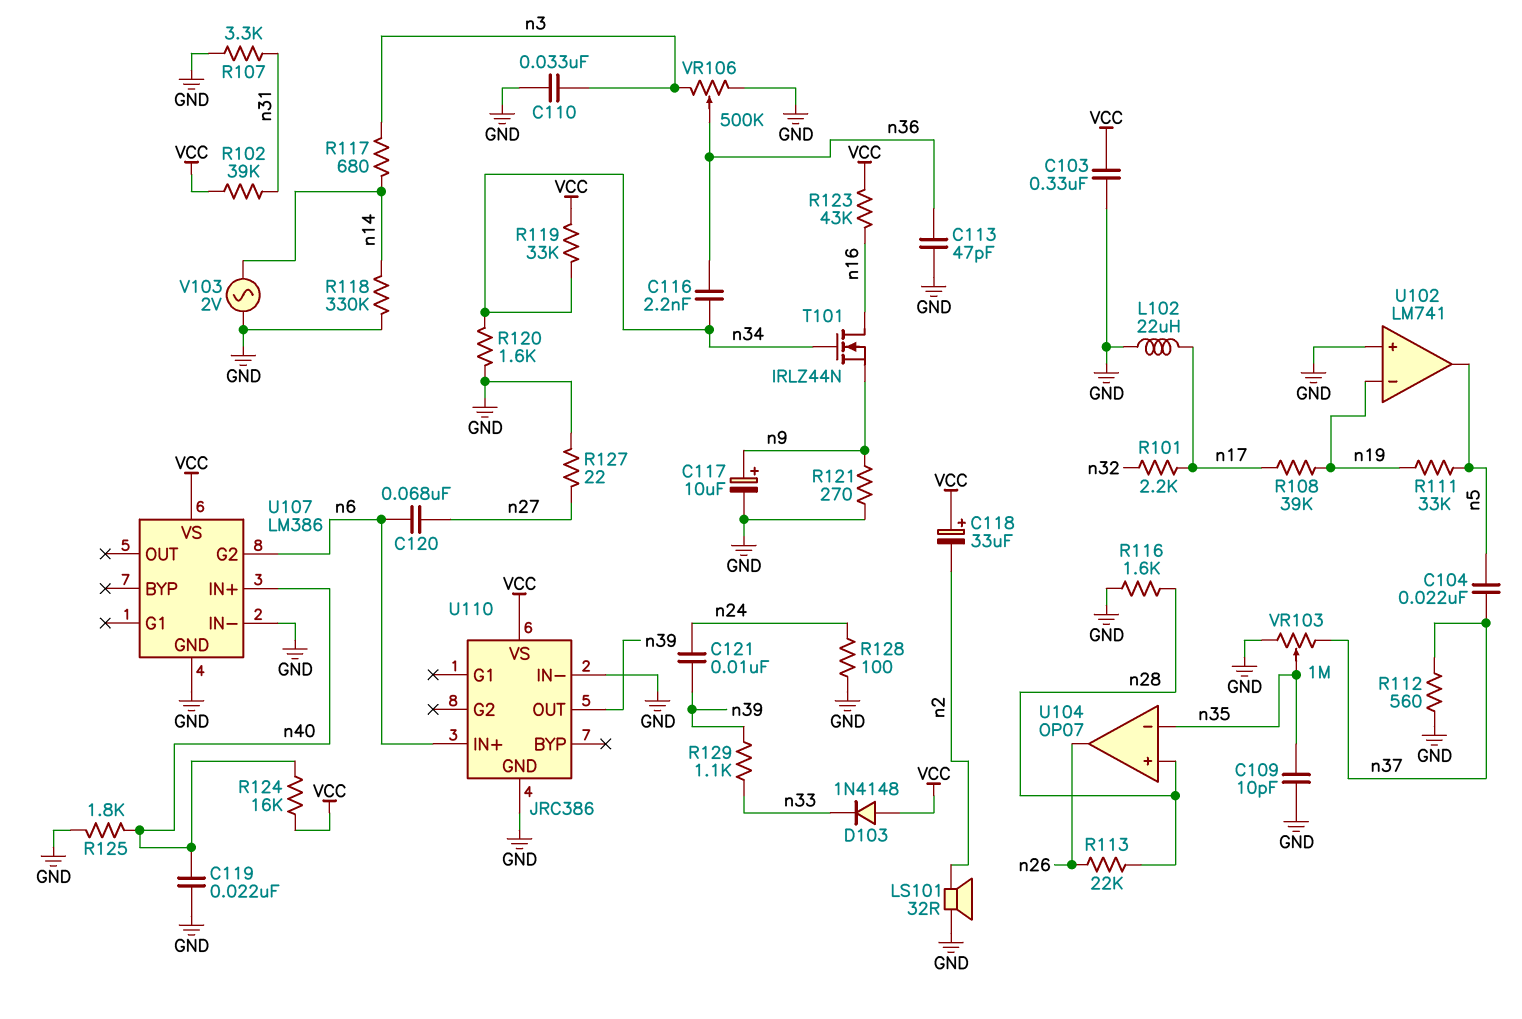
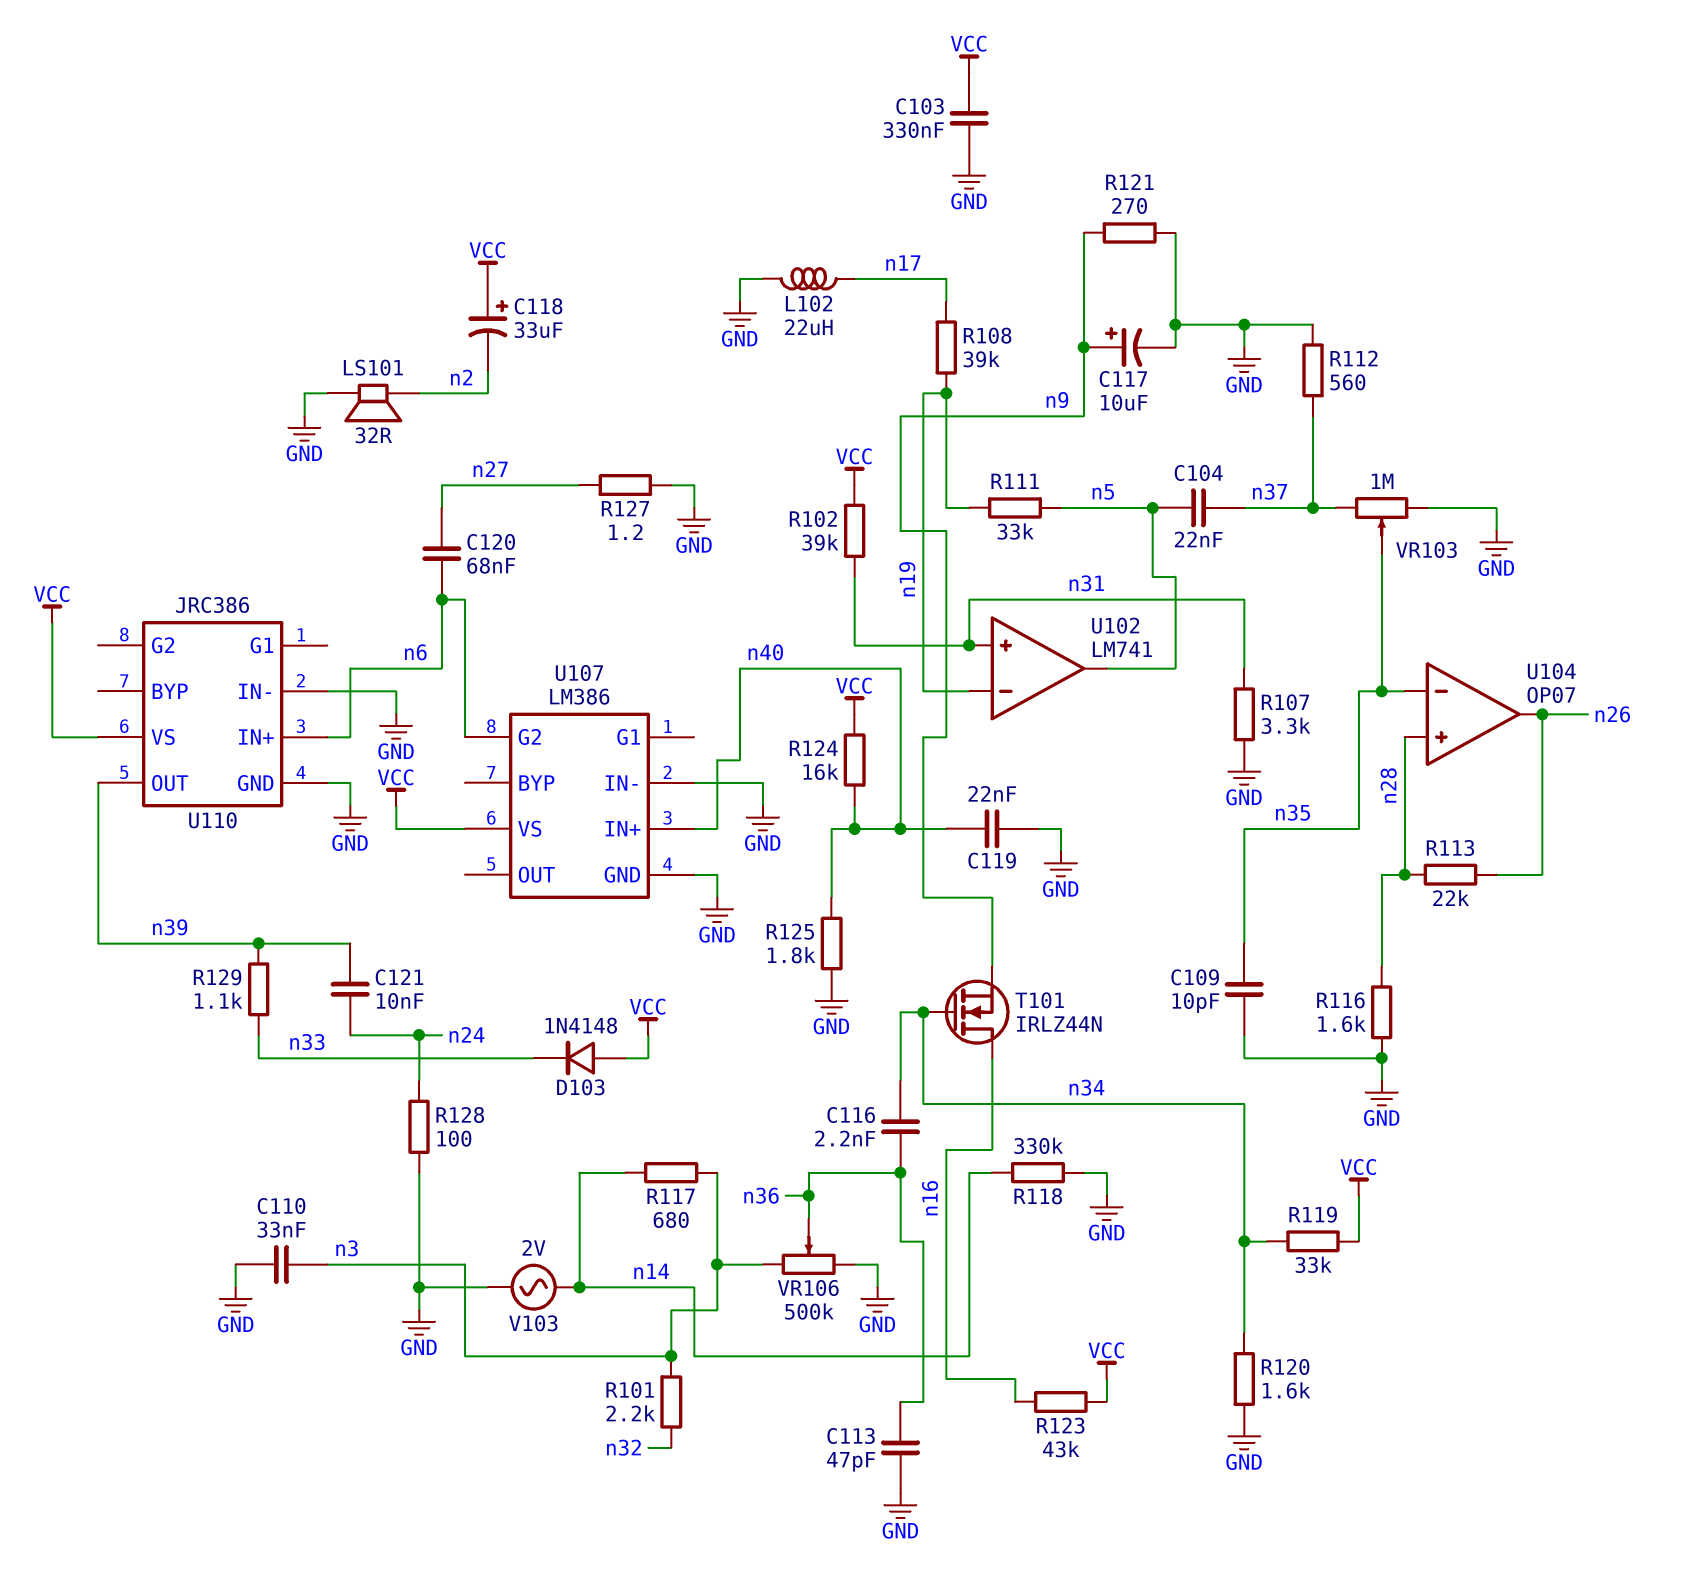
R101: 2.2k (n17, n32) -> 2.2k (n3, n32)
R127: 22 (GND, n27) -> 1.2 (GND, n27)
U102 pin in+: GND -> n31

